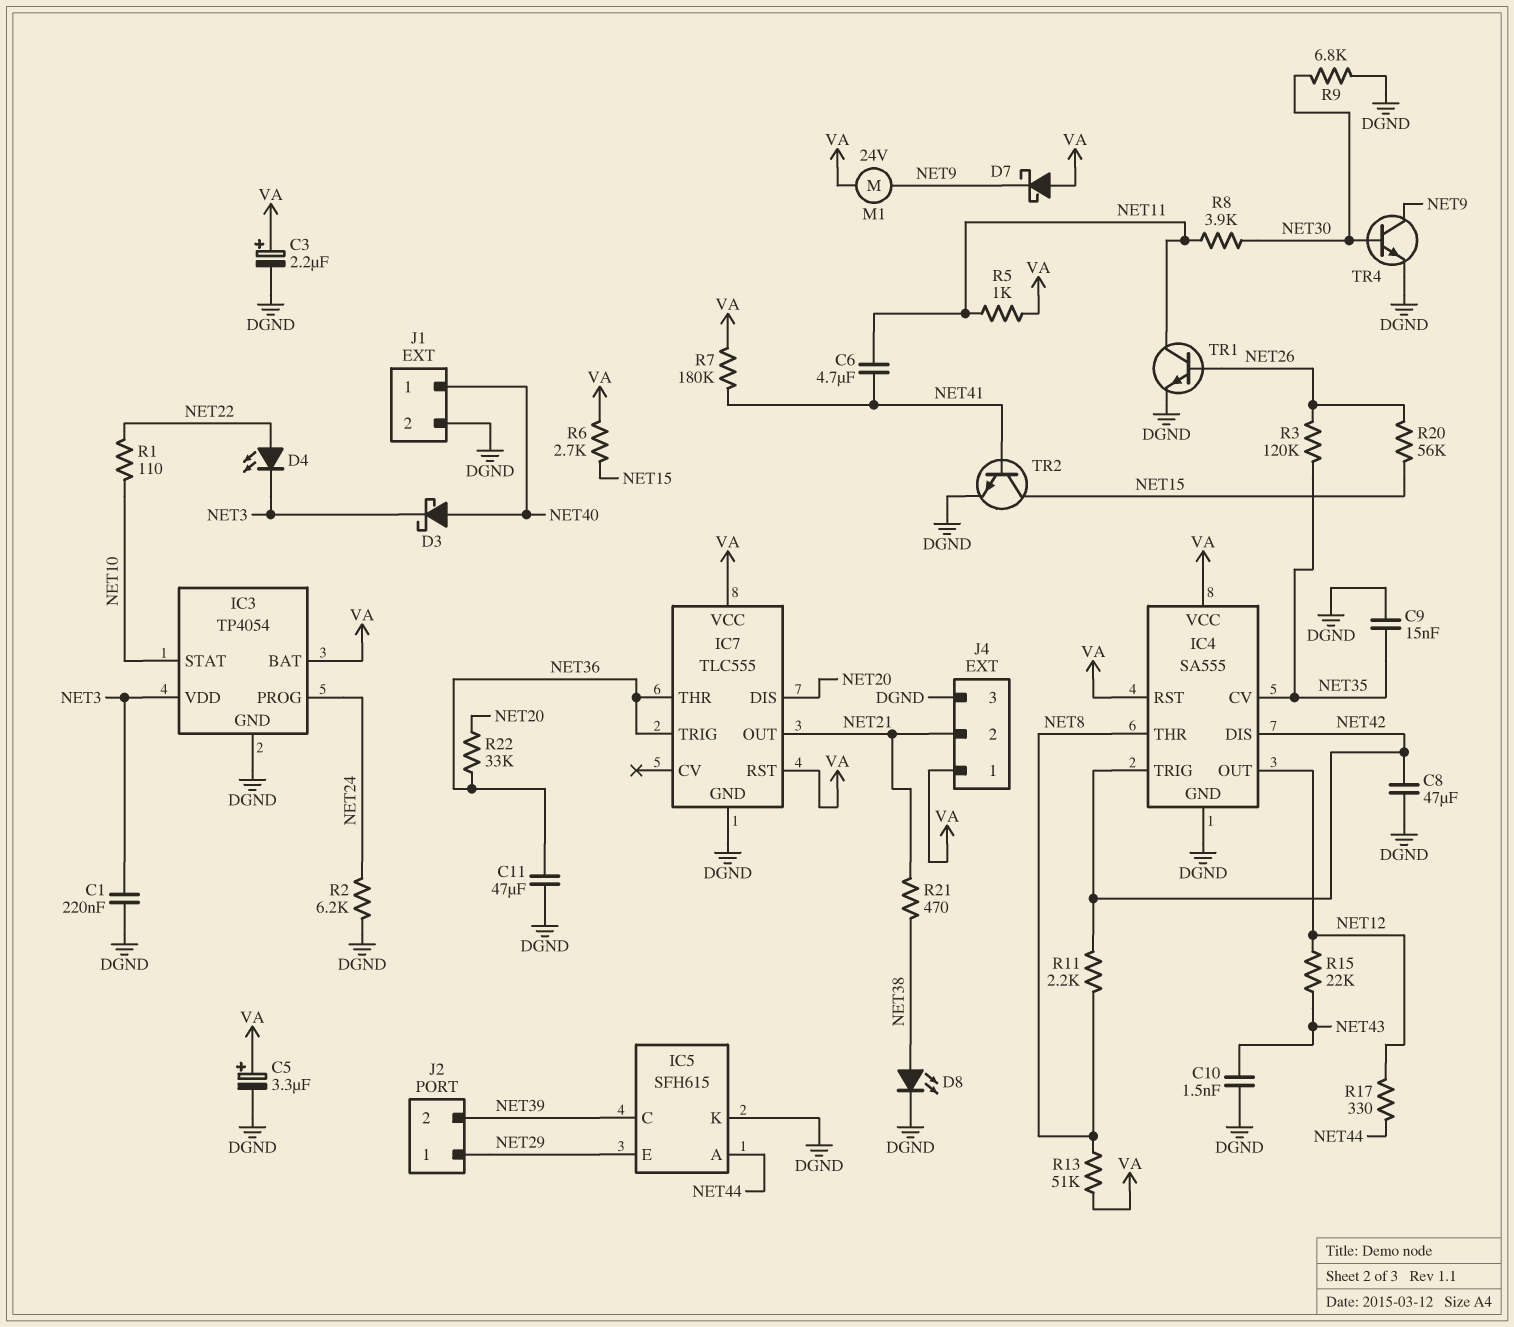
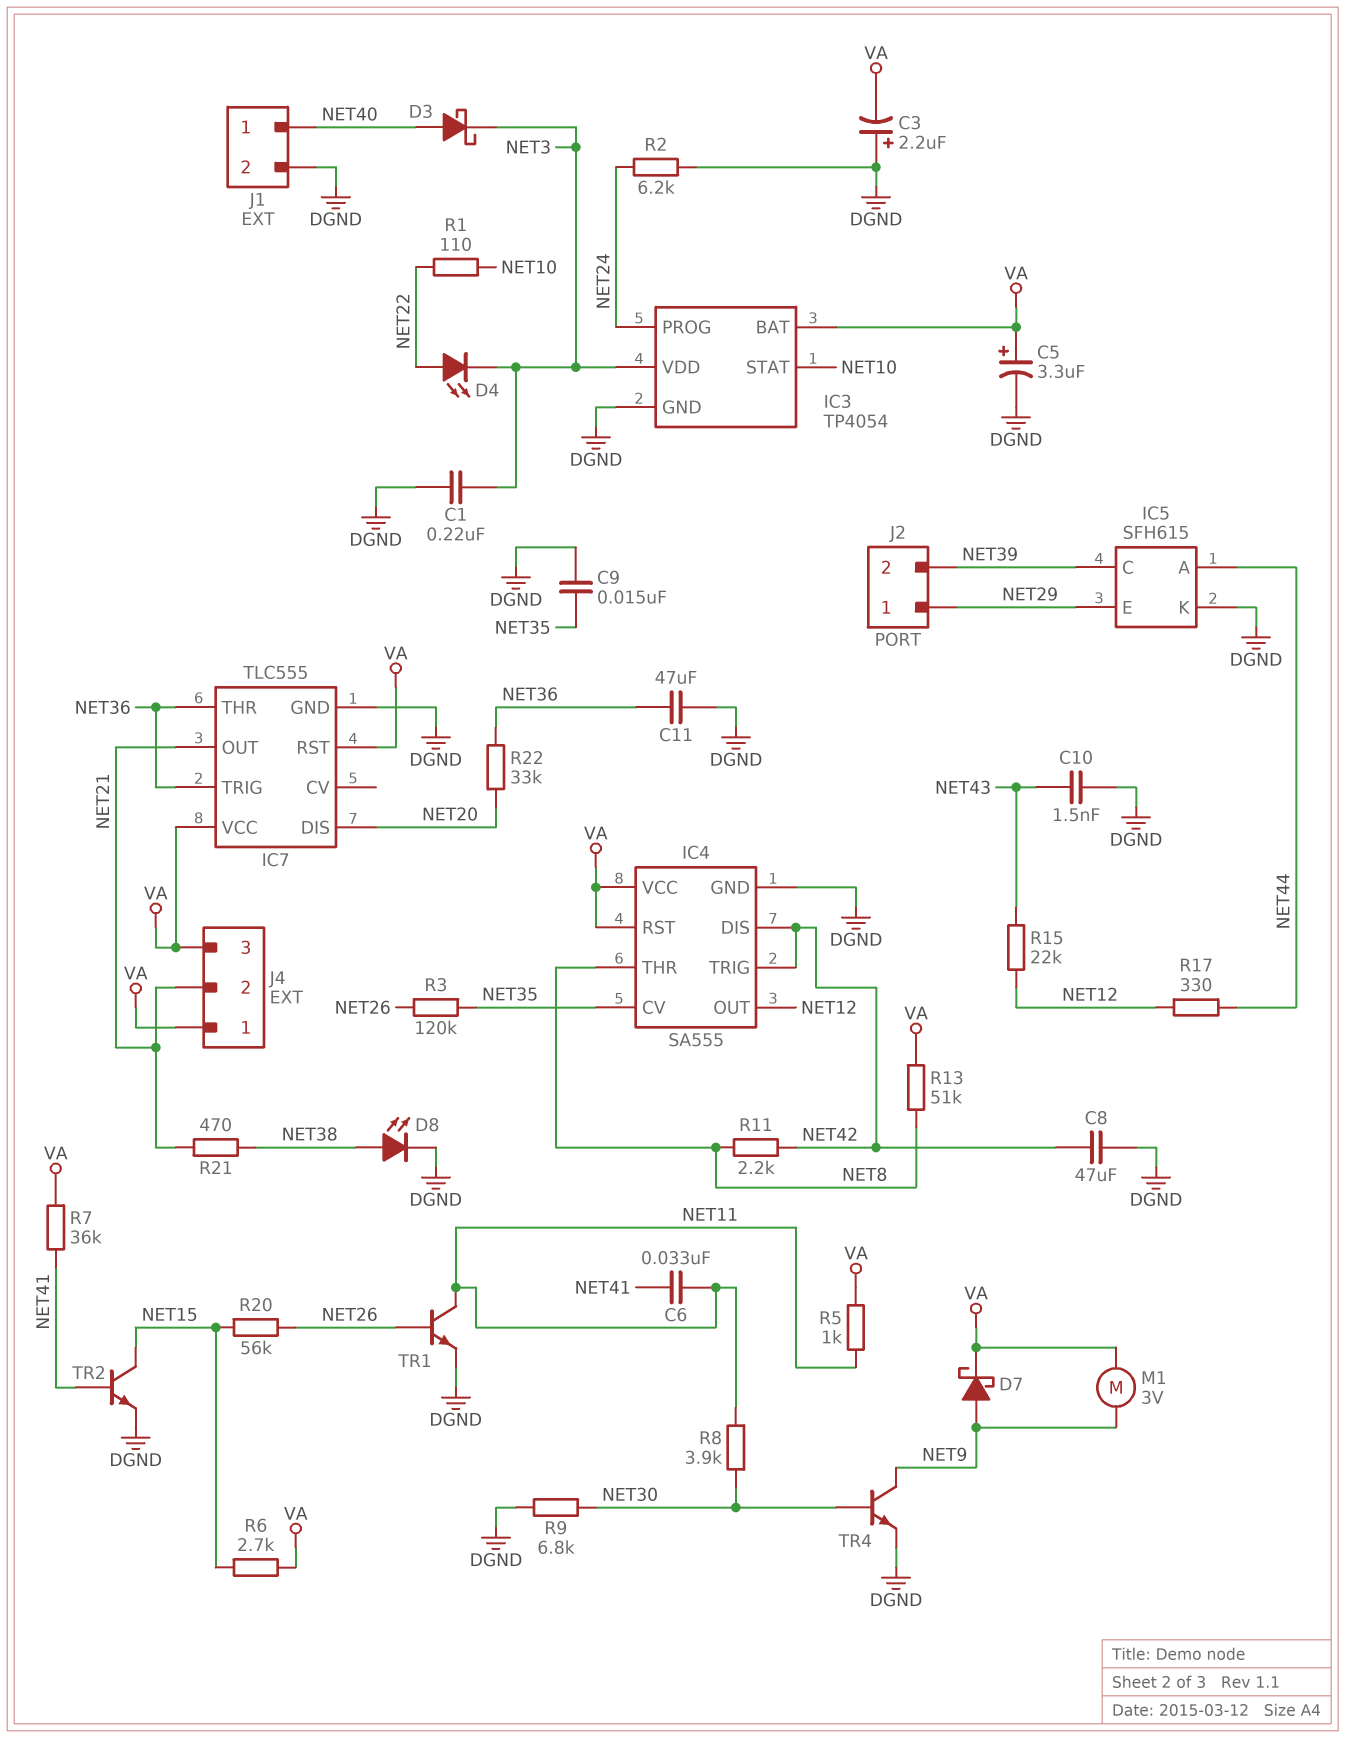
C3: 2.2uF (plus VA, minus DGND) -> 2.2uF (plus DGND, minus VA)
C6: 4.7uF (NET11, NET41) -> 33nF (NET11, NET41)
D7: schottky (A VA, K NET9) -> schottky (A NET9, K VA)
J4 pin 3: DGND -> VA
M1: motor 24V (NET9, VA) -> motor 3V (NET9, VA)
R7: 180k (NET41, VA) -> 36k (NET41, VA)

